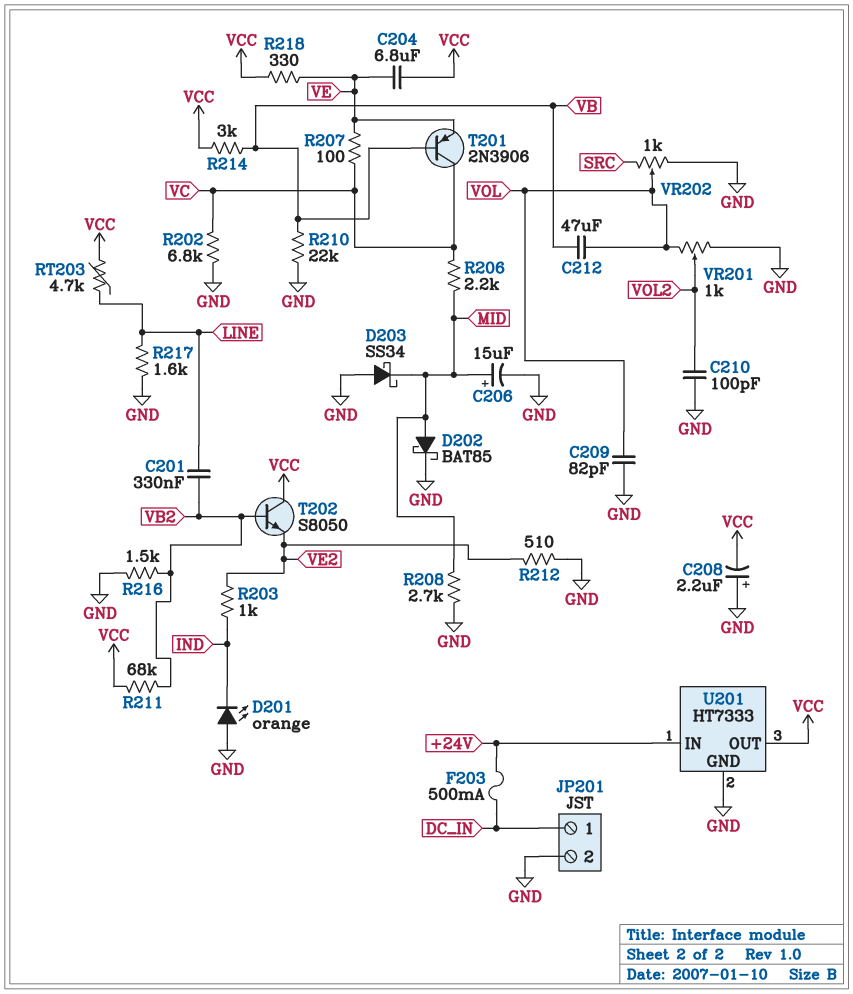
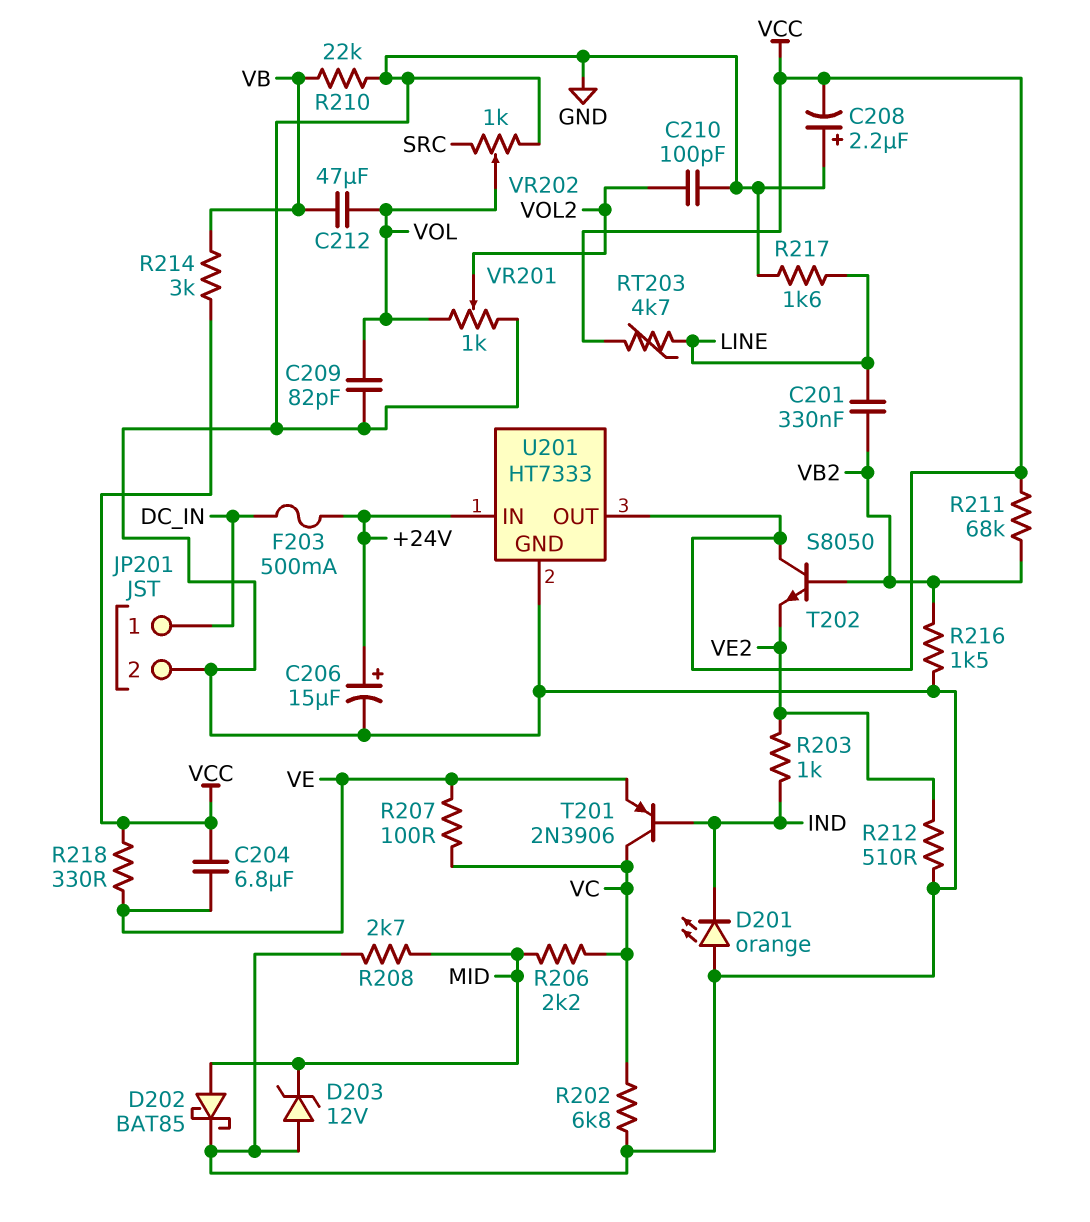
C206: 15uF (plus MID, minus GND) -> 15uF (plus +24V, minus GND)
D203: schottky SS34 (A GND, K MID) -> zener 12V (A GND, K MID)
T201: PNP 2N3906 (B VB, C VC, E VE) -> PNP 2N3906 (B IND, C VC, E VE)

